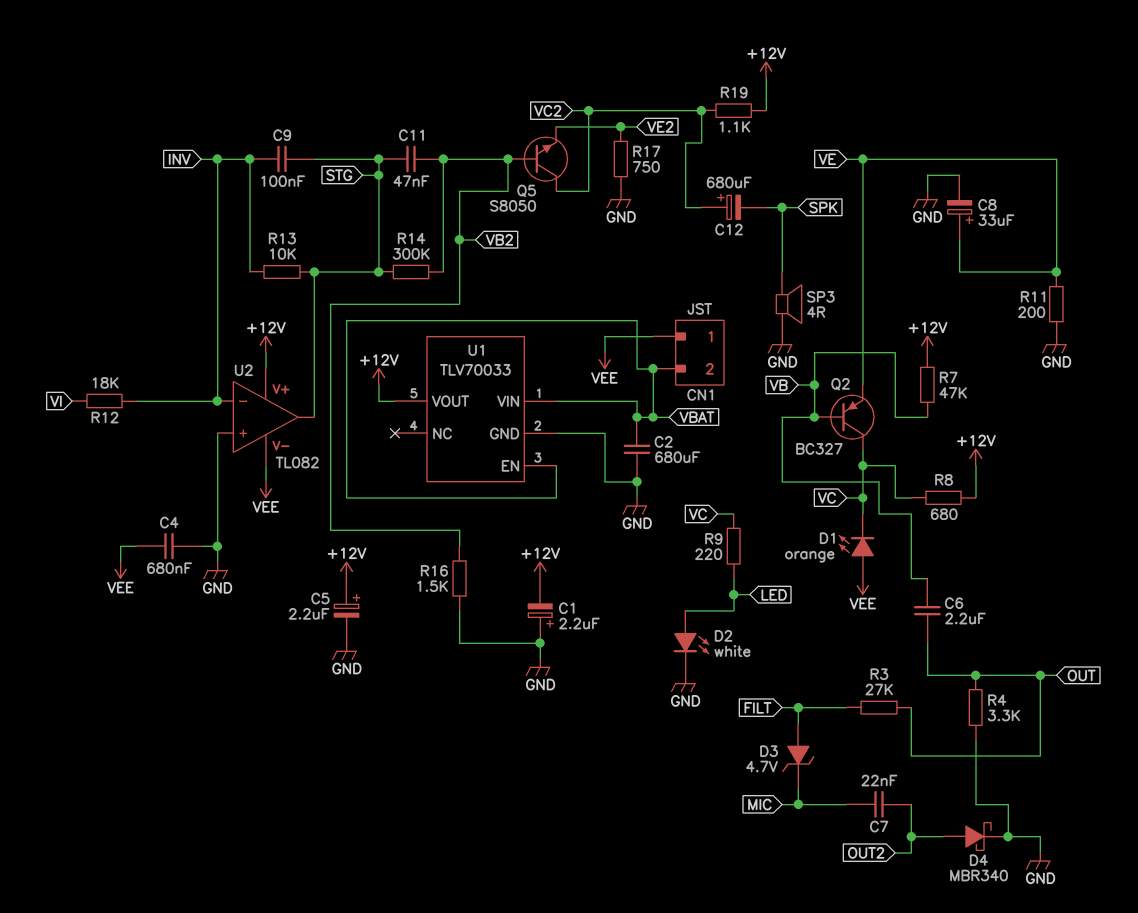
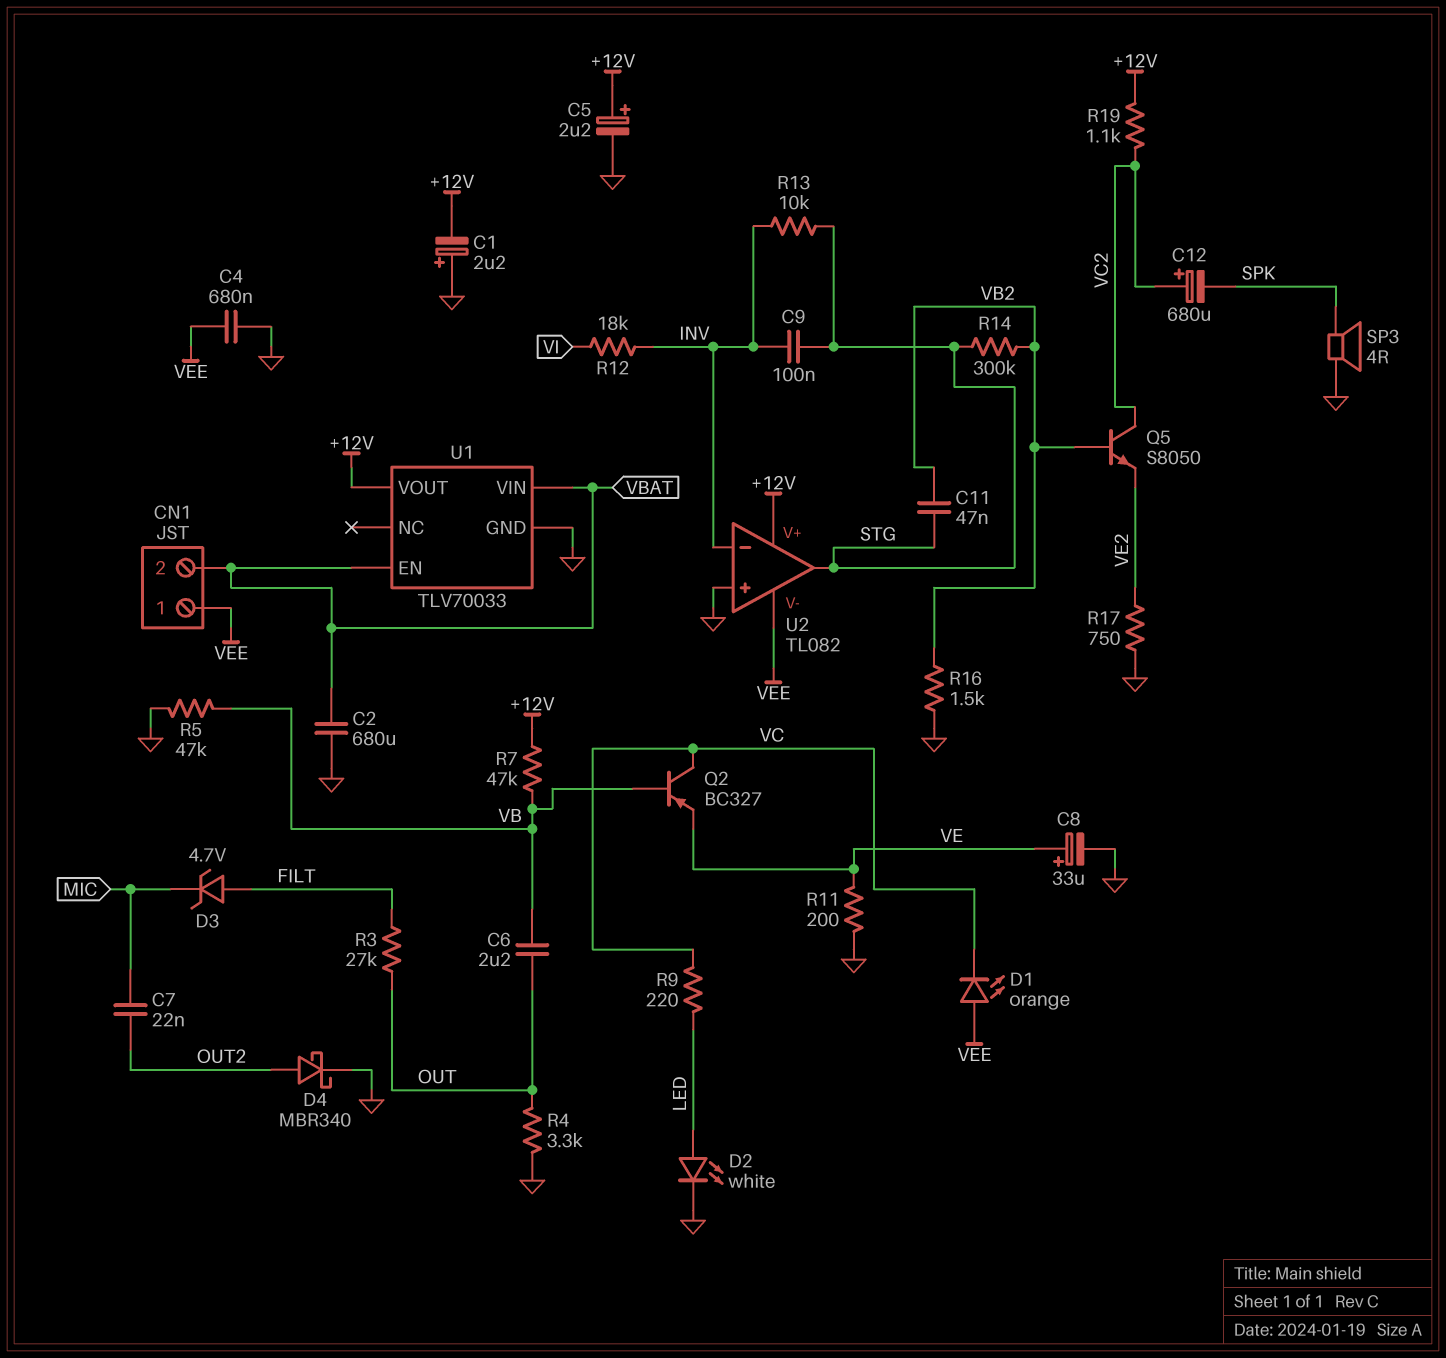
R5: none -> 47k (GND, VB)
R8: 680 (+12V, VC) -> none

